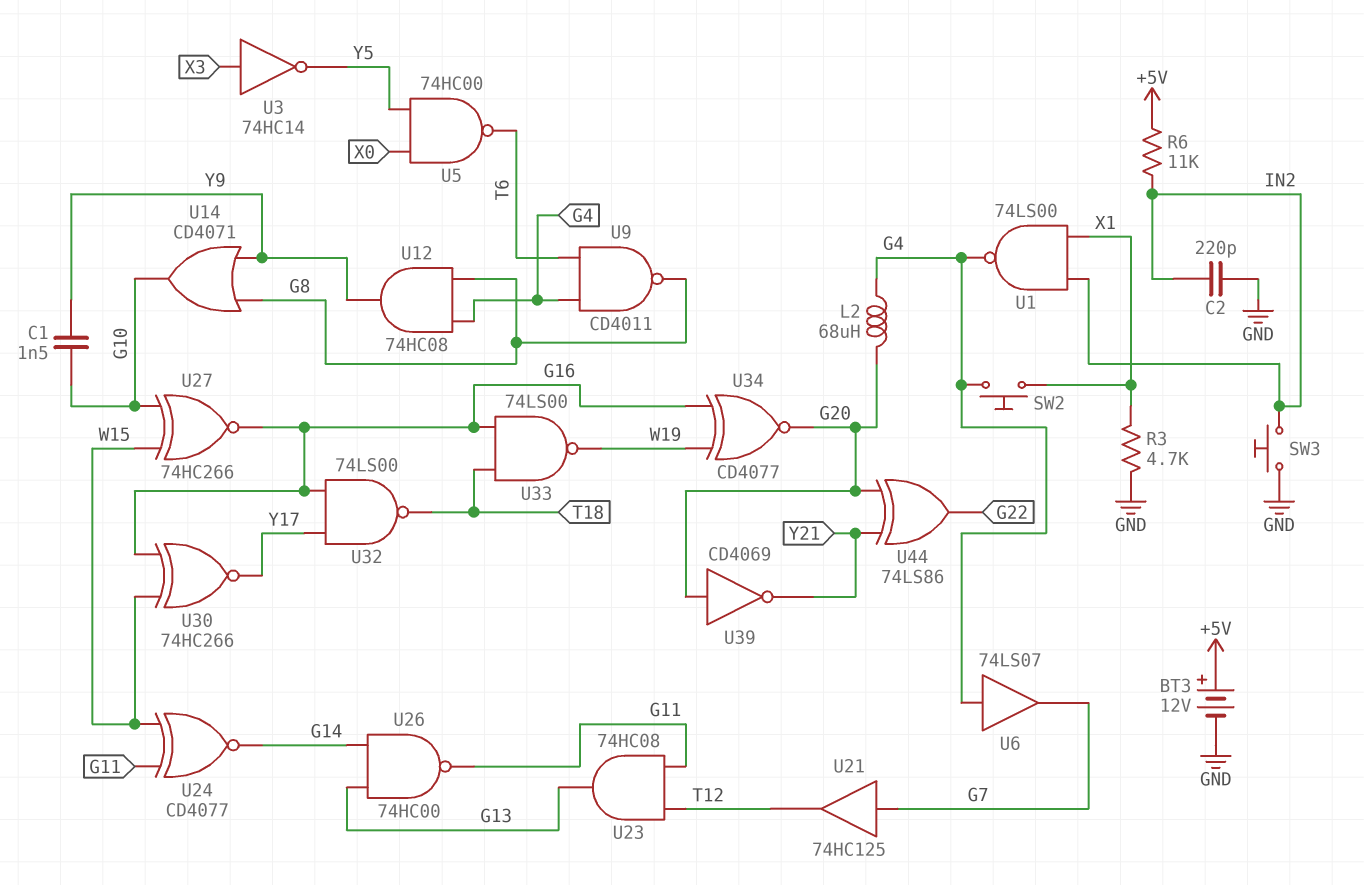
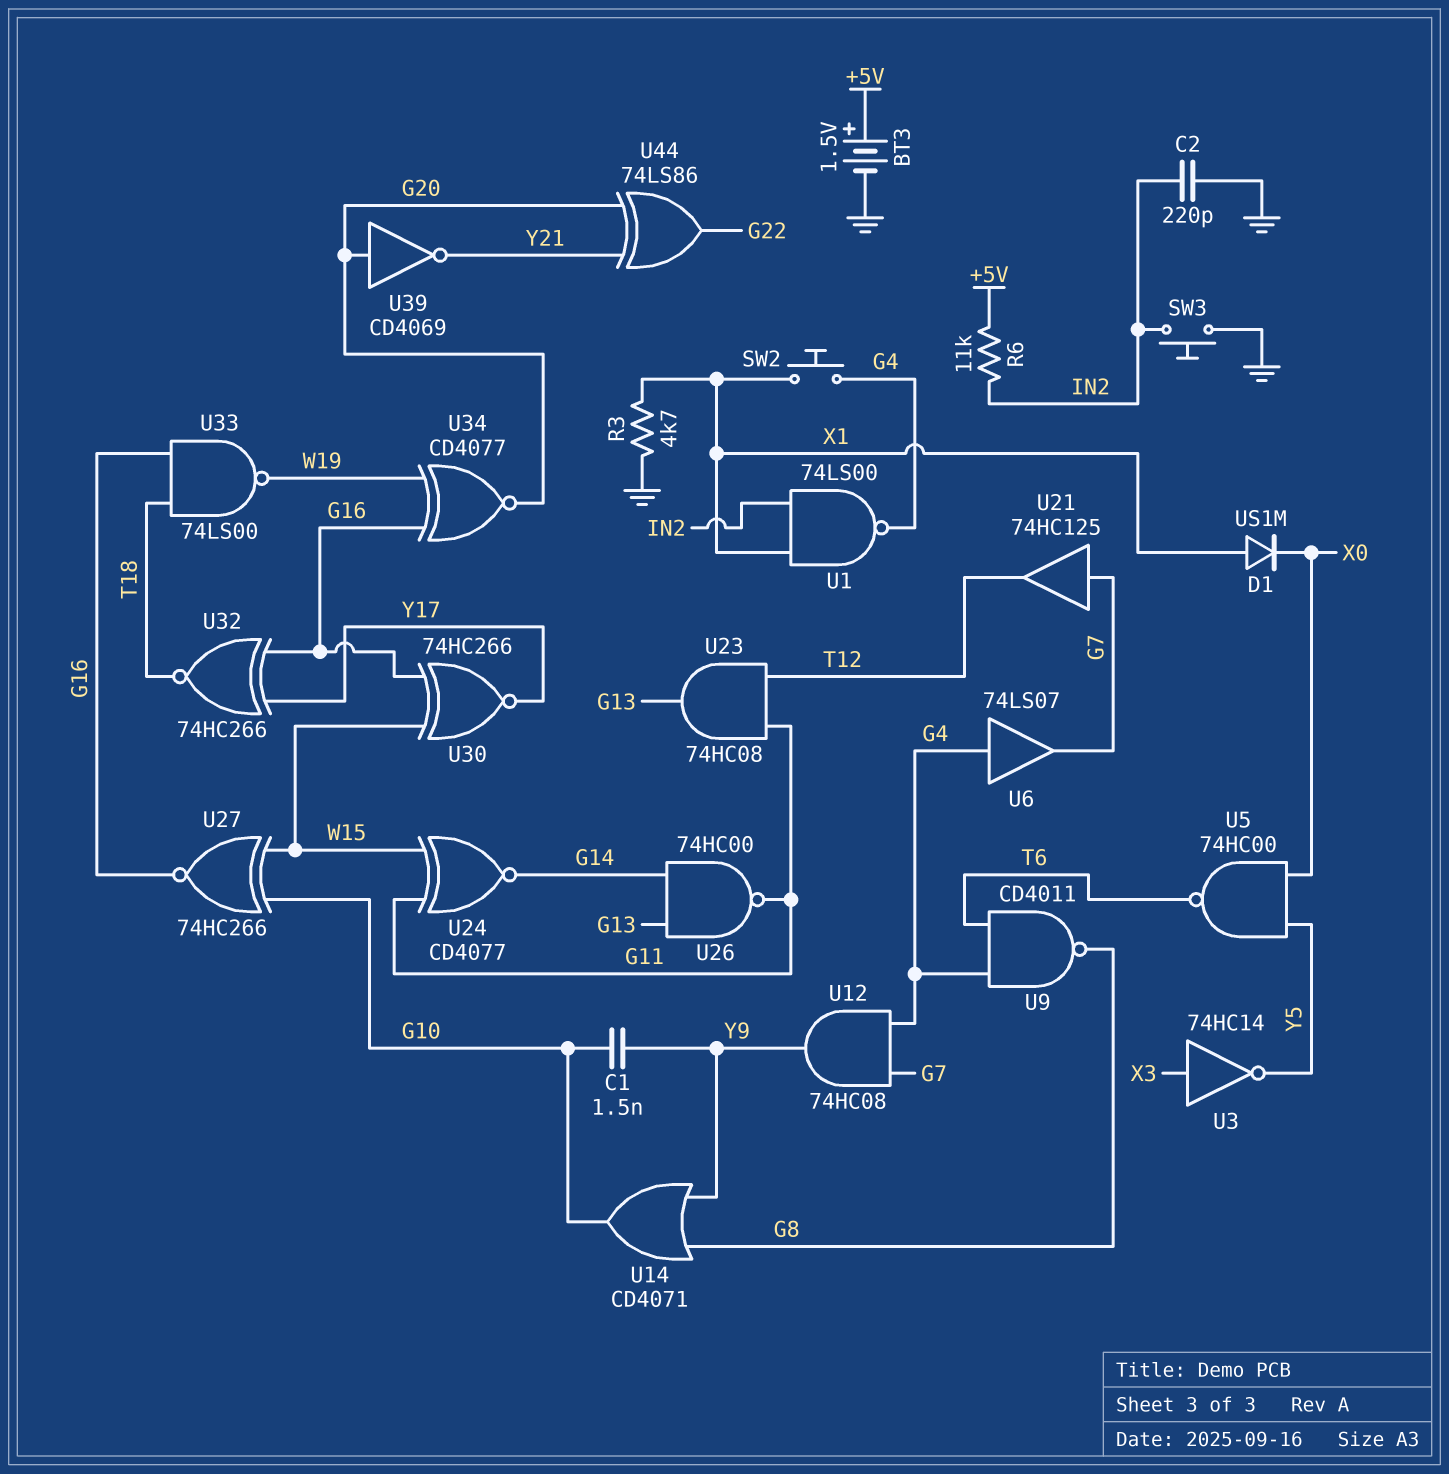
BT3: 12V (plus +5V, minus GND) -> 1.5V (plus +5V, minus GND)
D1: none -> diode US1M (A X1, K X0)
L2: 68uH (G4, G20) -> none
U12: AND 74HC08 (in G4, in G8, out Y9) -> AND 74HC08 (in G4, in G7, out Y9)
U32: NAND 74LS00 (in G16, in Y17, out T18) -> XNOR 74HC266 (in G16, in Y17, out T18)

